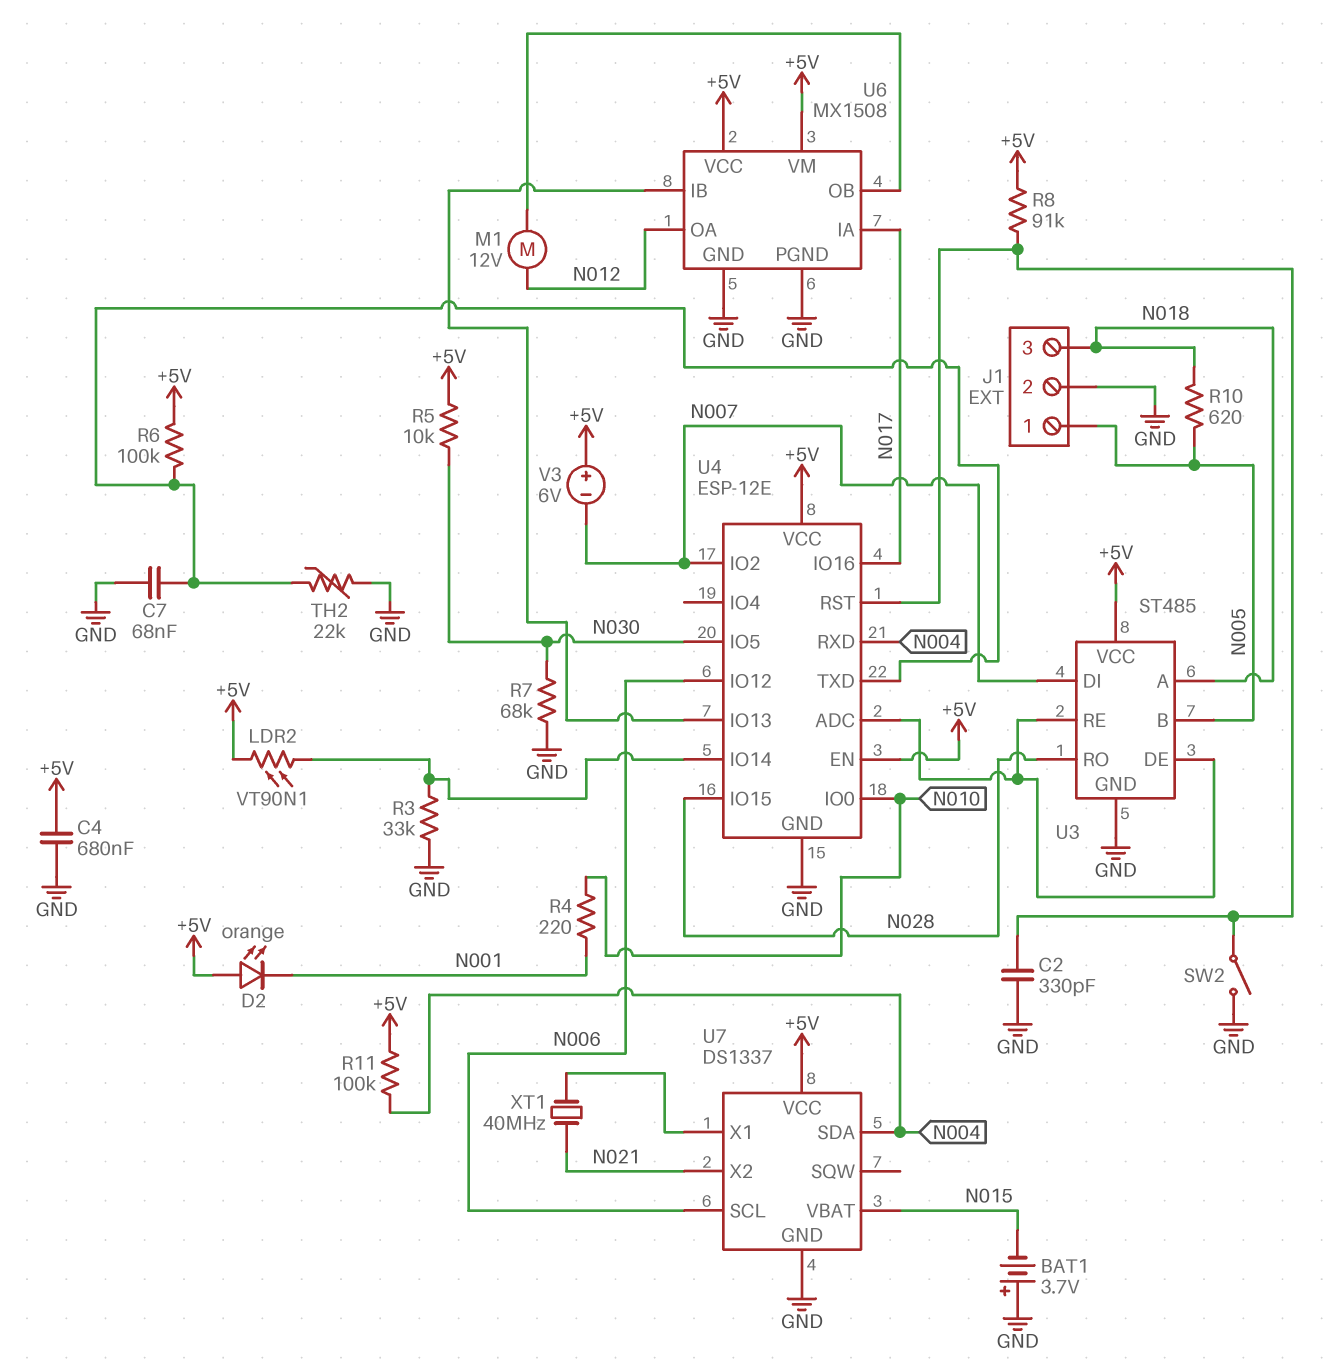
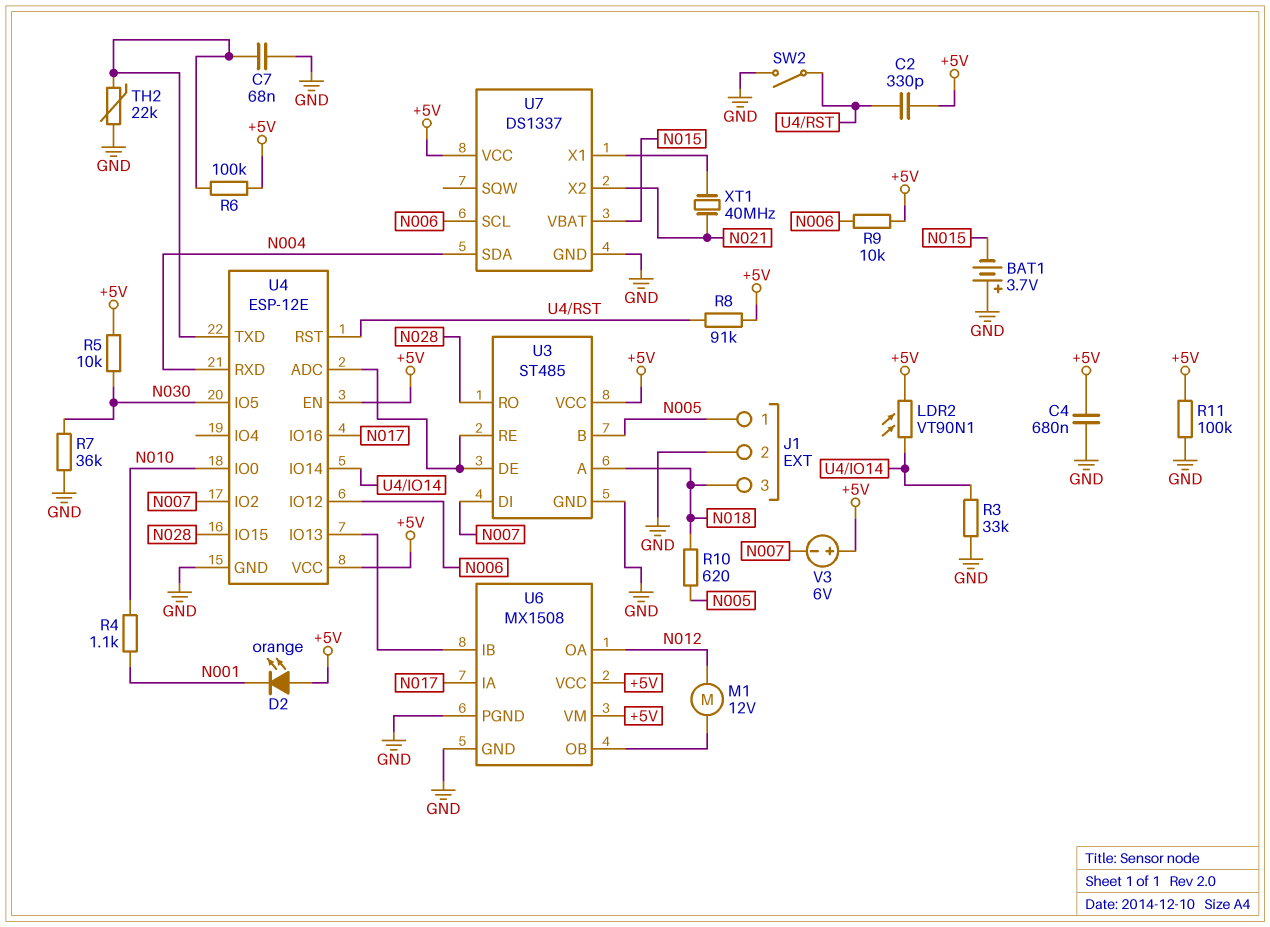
C2: 330pF (GND, U4/RST) -> 330pF (+5V, U4/RST)
R4: 220 (N001, N010) -> 1.1k (N001, N010)
R7: 68k (GND, N030) -> 36k (GND, N030)
R9: none -> 10k (+5V, N006)
R11: 100k (+5V, N004) -> 100k (+5V, GND)

